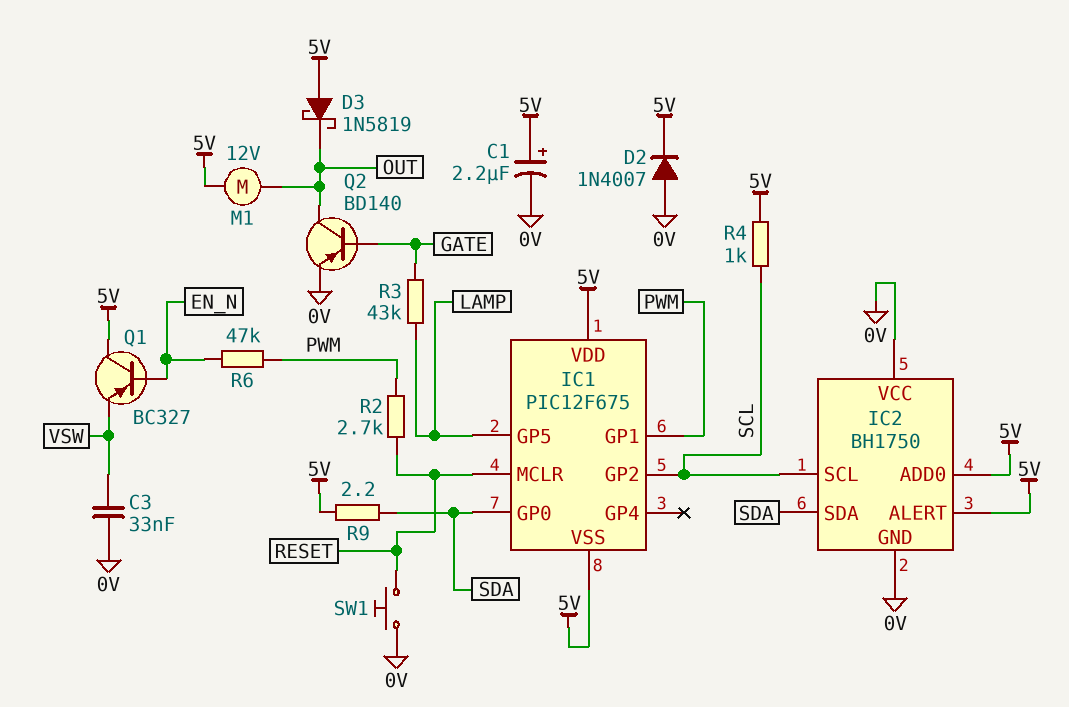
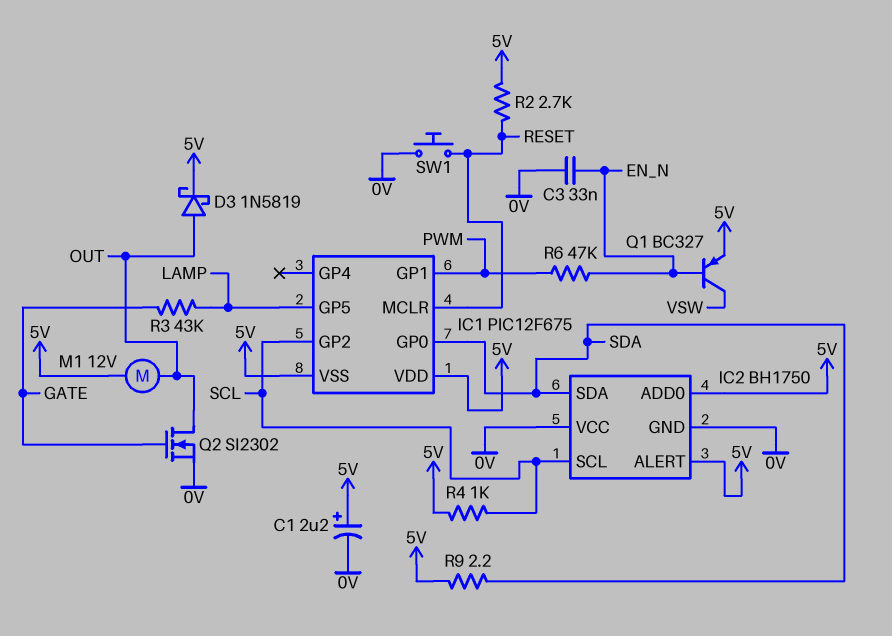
C3: 33nF (0V, VSW) -> 33nF (0V, EN_N)
D2: diode 1N4007 (A 0V, K 5V) -> none
D3: schottky 1N5819 (A 5V, K OUT) -> schottky 1N5819 (A OUT, K 5V)
Q1: PNP BC327 (B EN_N, C 5V, E VSW) -> PNP BC327 (B EN_N, C VSW, E 5V)
Q2: PNP BD140 (B GATE, C OUT, E 0V) -> NMOS SI2302 (G GATE, D OUT, S 0V)
R2: 2.7k (PWM, RESET) -> 2.7k (5V, RESET)

